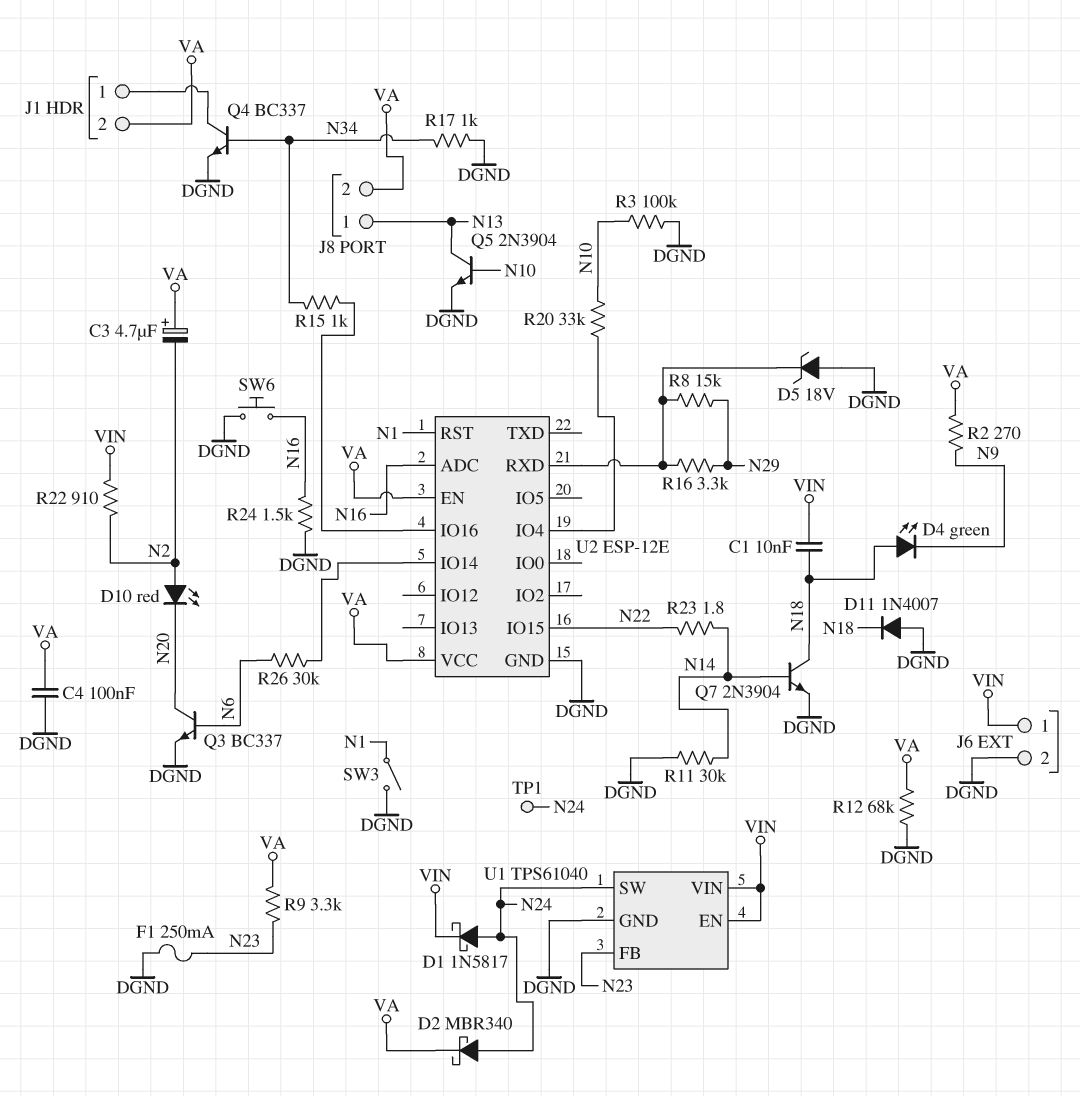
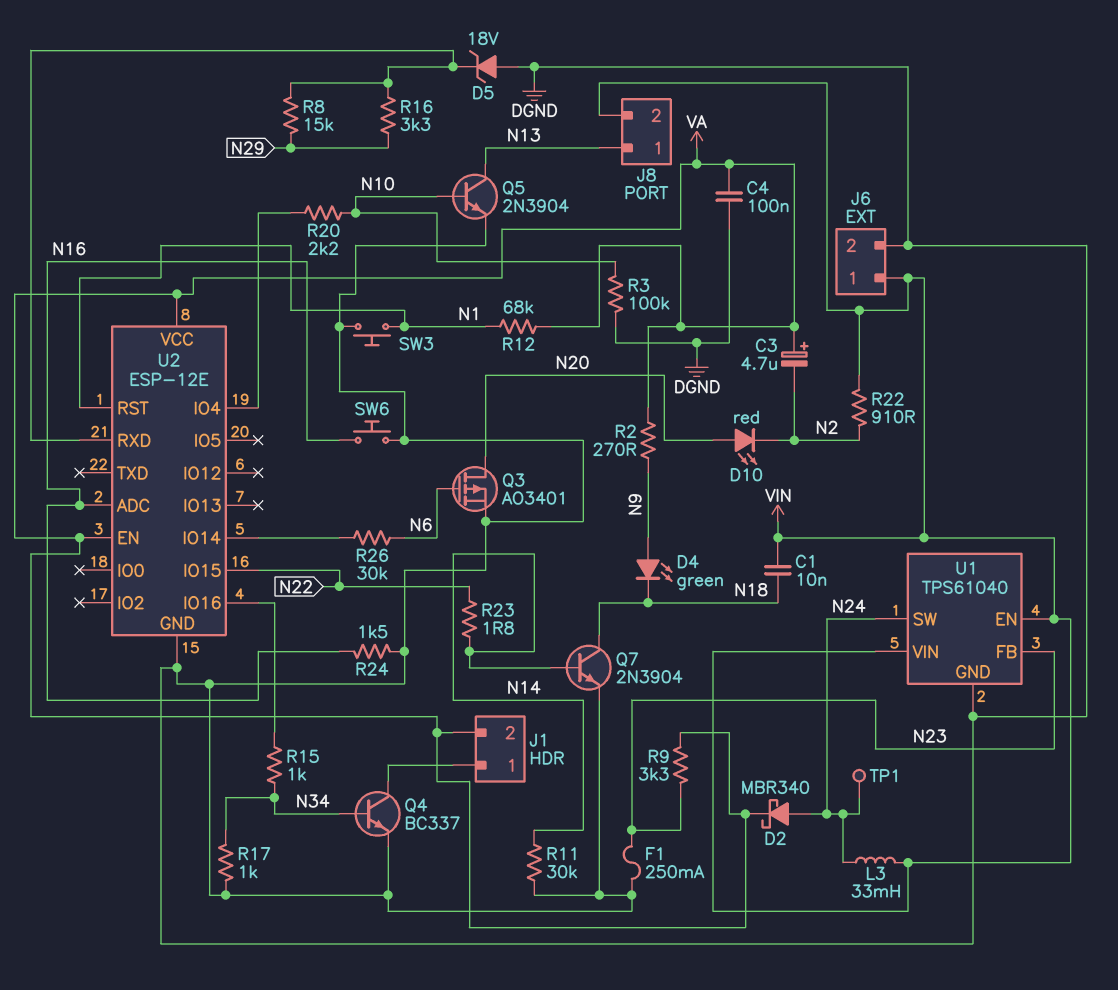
D1: schottky 1N5817 (A N24, K VIN) -> none
D4: LED green (A N18, K N9) -> LED green (A N9, K N18)
D10: LED red (A N2, K N20) -> LED red (A N20, K N2)
D11: diode 1N4007 (A DGND, K N18) -> none
J8 pin 2: VA -> VIN
L3: none -> 33mH (N24, VIN)
Q3: NPN BC337 (B N6, C N20, E DGND) -> PMOS AO3401 (G N6, D N20, S DGND)
R12: 68k (DGND, VA) -> 68k (N1, VA)
R20: 33k (N10, U2/IO4) -> 2.2k (N10, U2/IO4)
SW3: switch (DGND, N1) -> button (DGND, N1)

